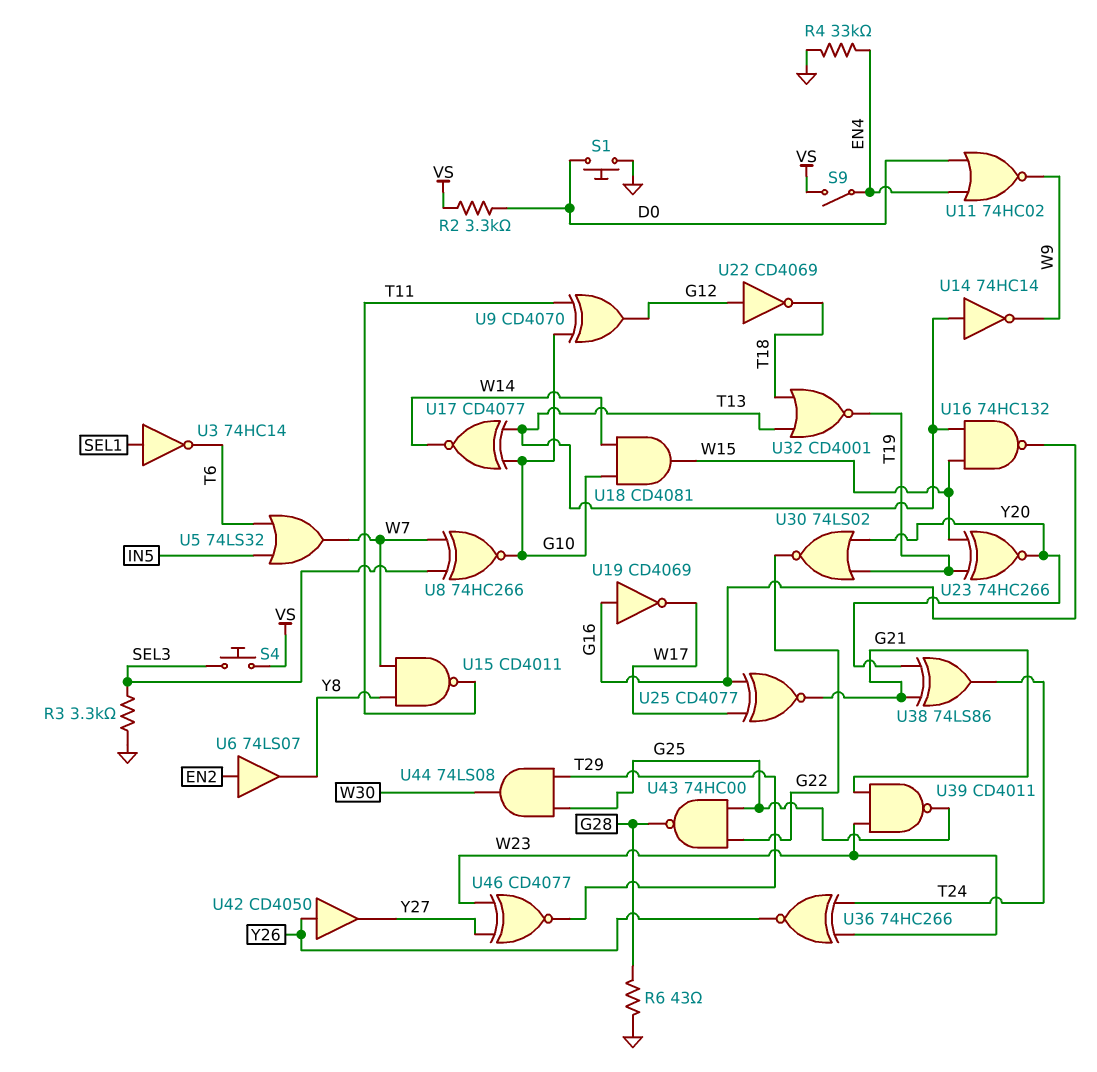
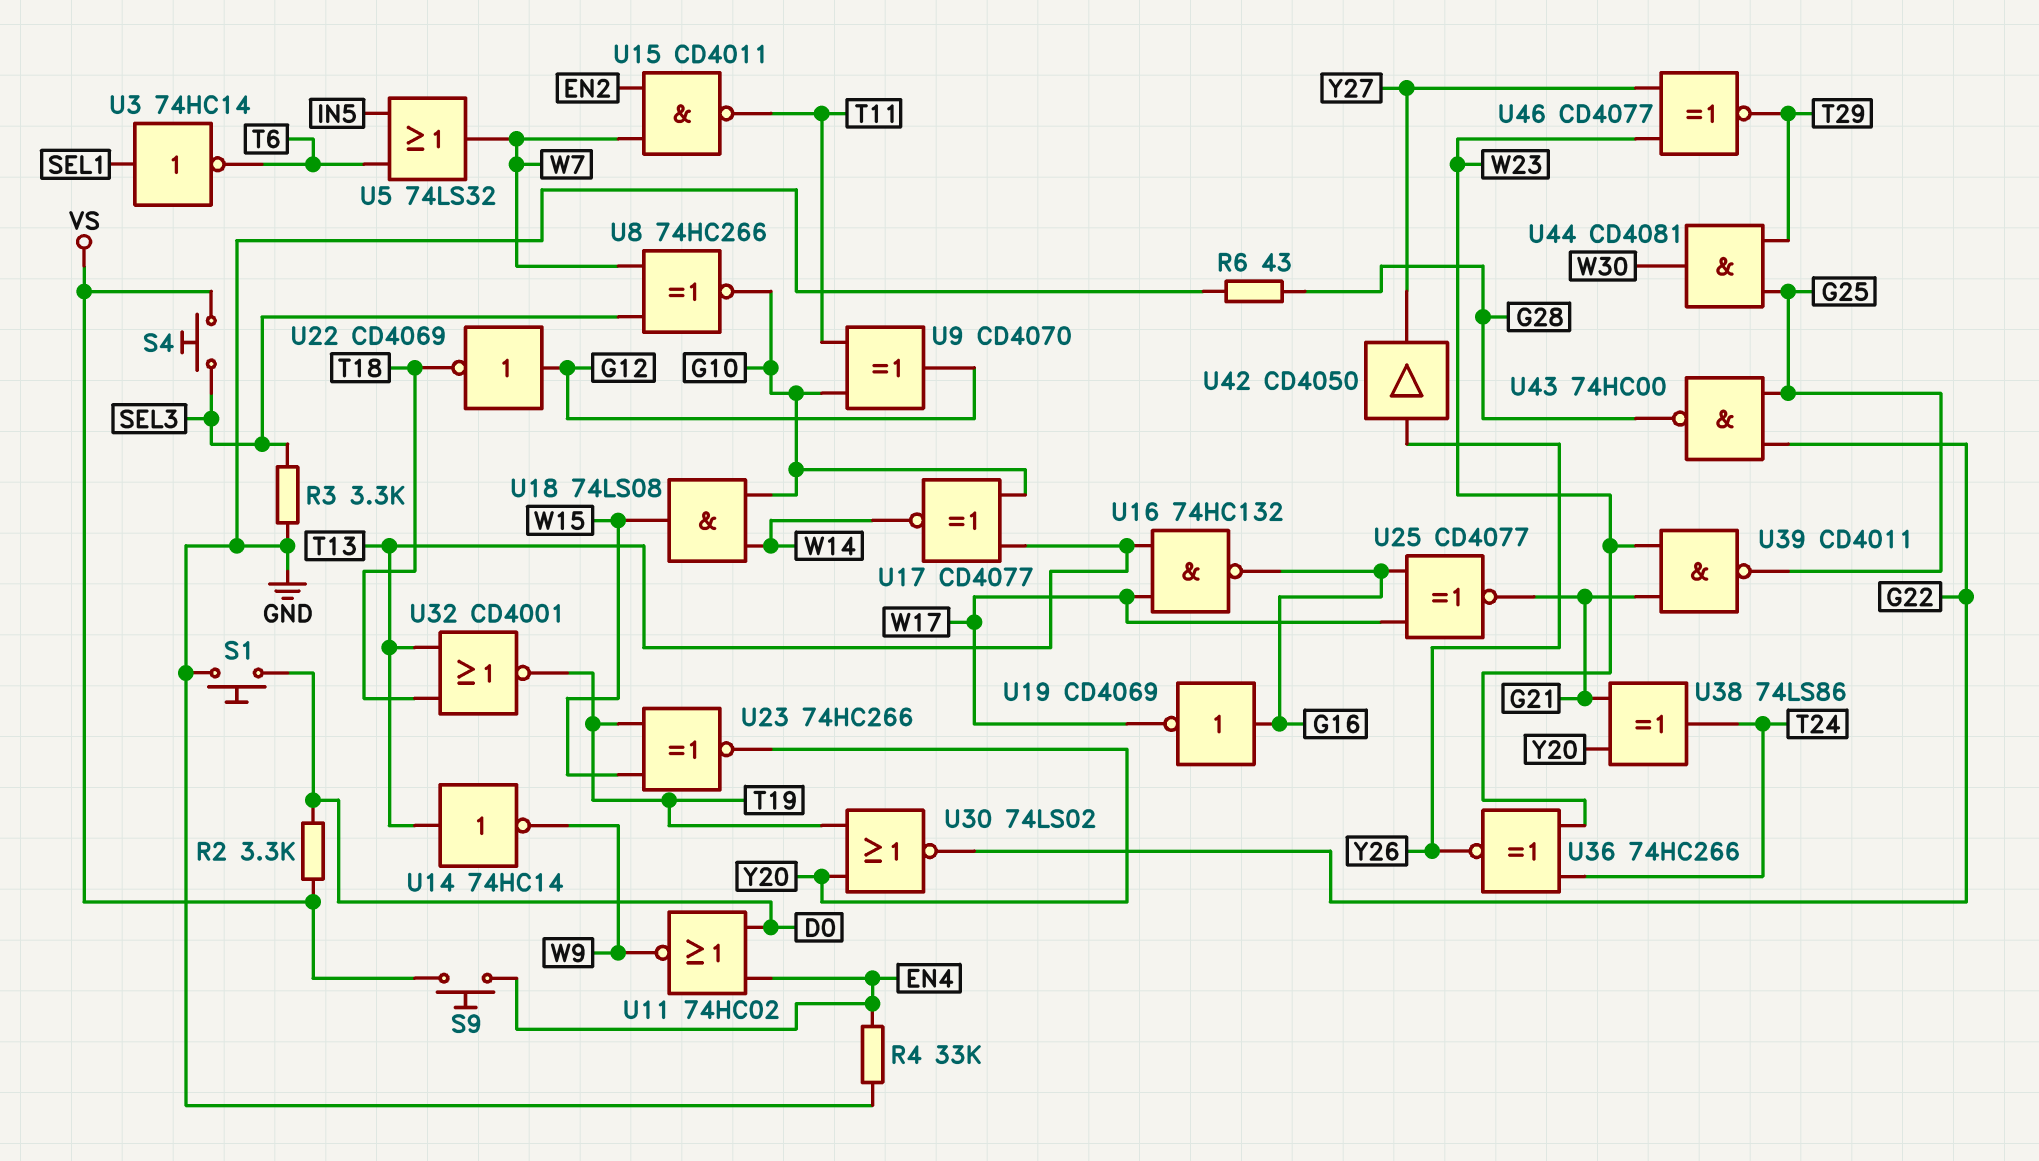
S9: switch (EN4, VS) -> button (EN4, VS)
U6: buffer 74LS07 (in EN2, out Y8) -> none
U15: NAND CD4011 (in W7, in Y8, out T11) -> NAND CD4011 (in EN2, in W7, out T11)
U16: NAND 74HC132 (in T13, in W15, out G16) -> NAND 74HC132 (in T13, in W17, out G16)
U18: AND CD4081 (in G10, in W14, out W15) -> AND 74LS08 (in G10, in W14, out W15)
U44: AND 74LS08 (in G25, in T29, out W30) -> AND CD4081 (in G25, in T29, out W30)

